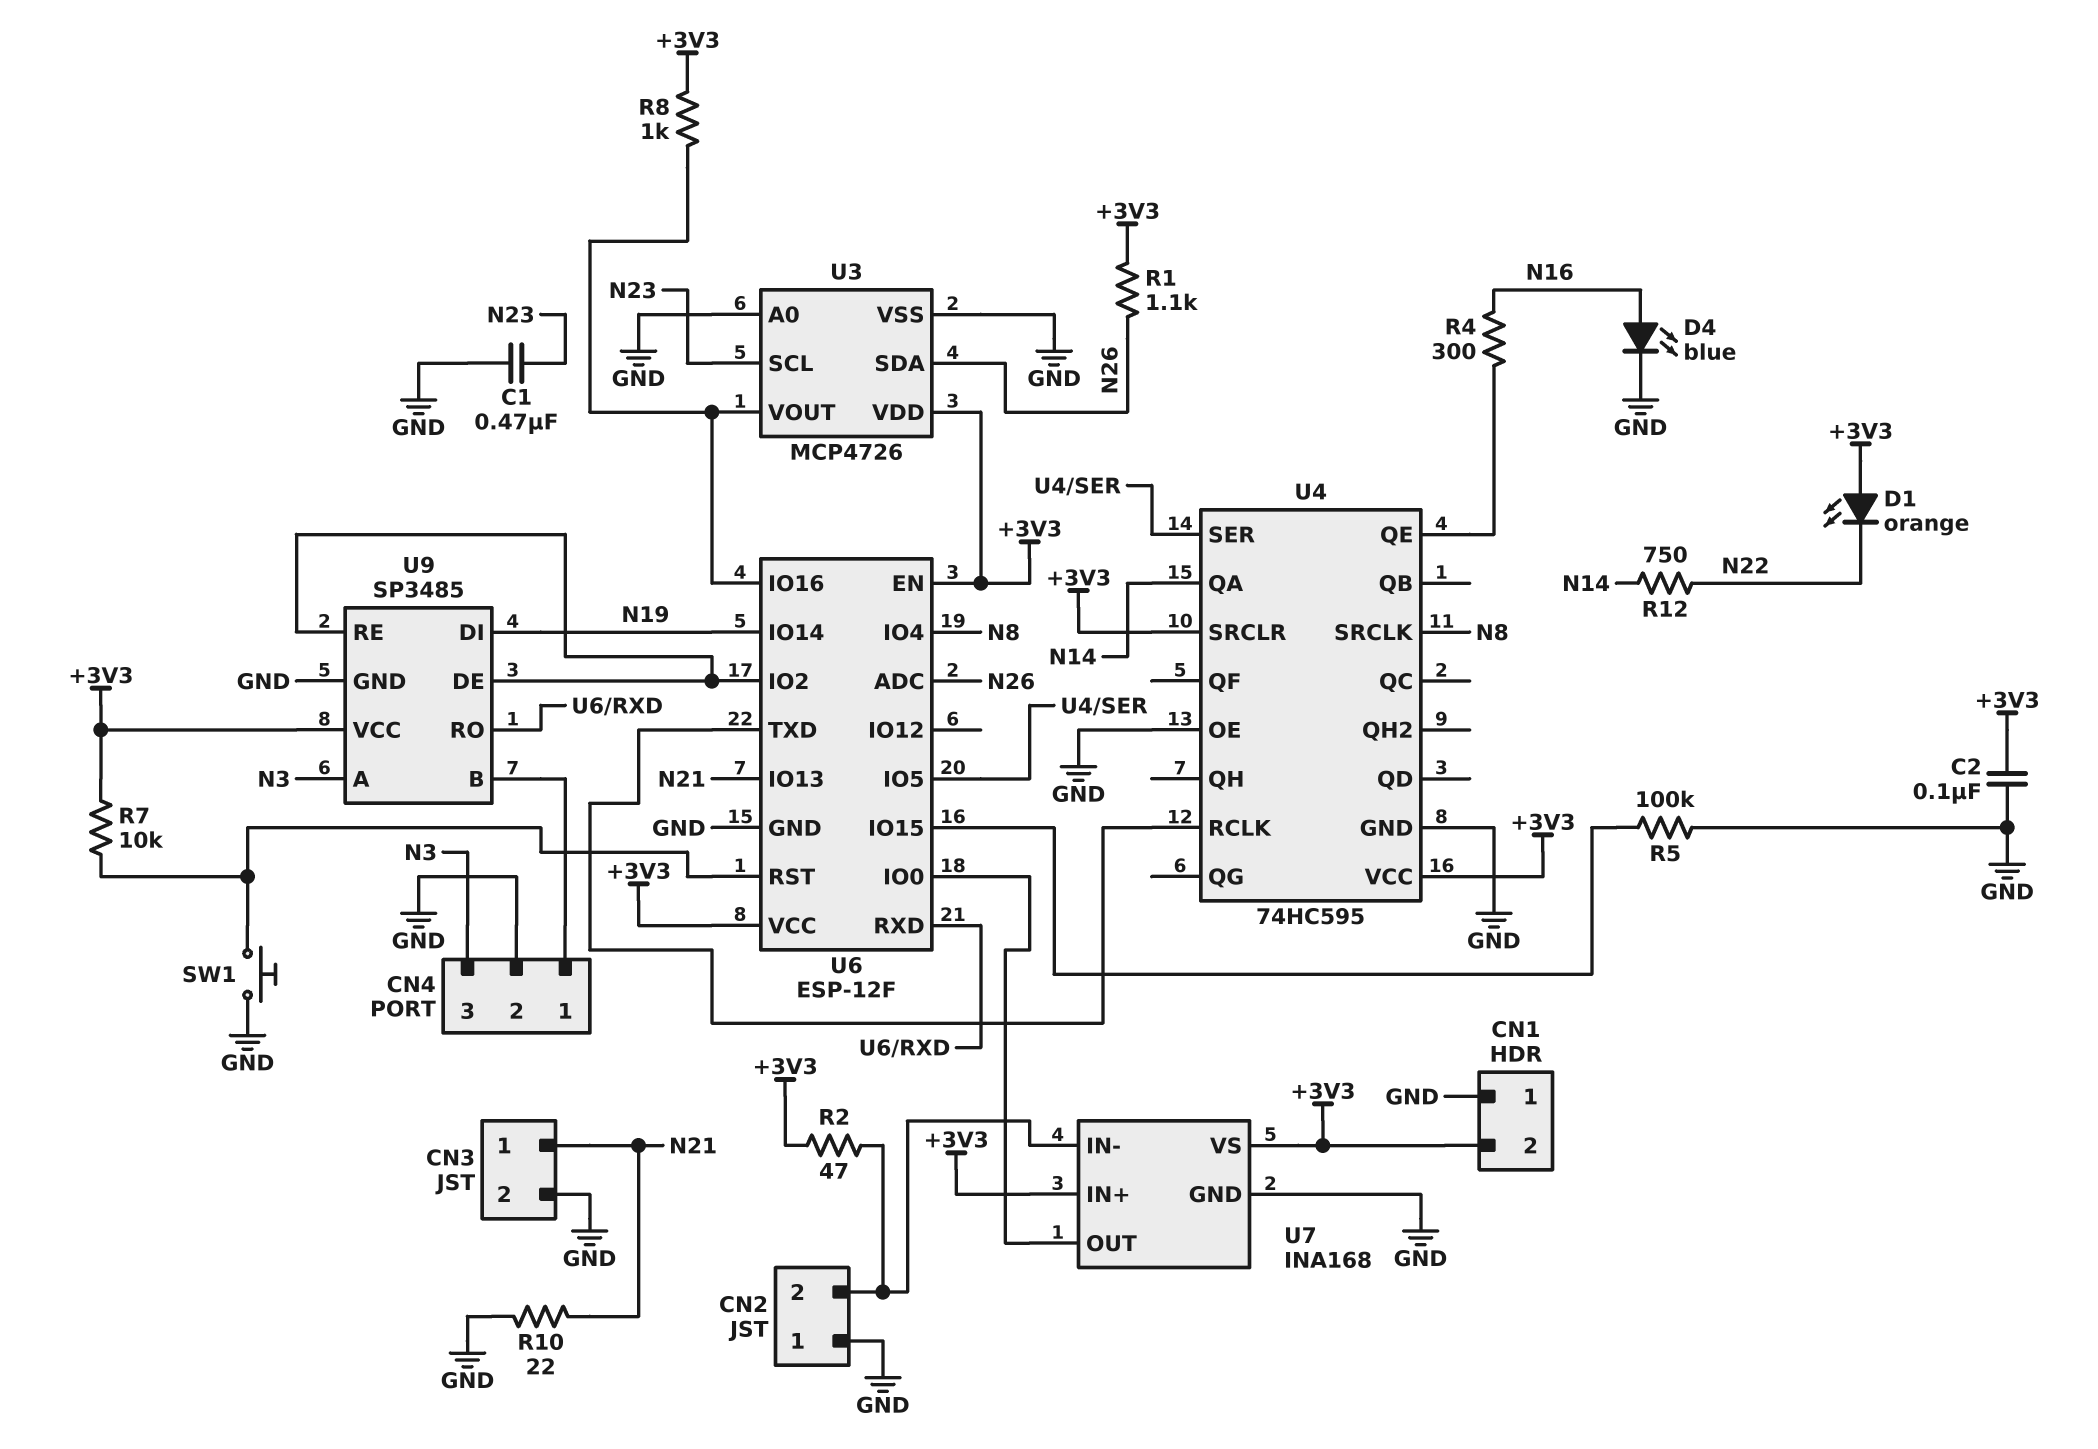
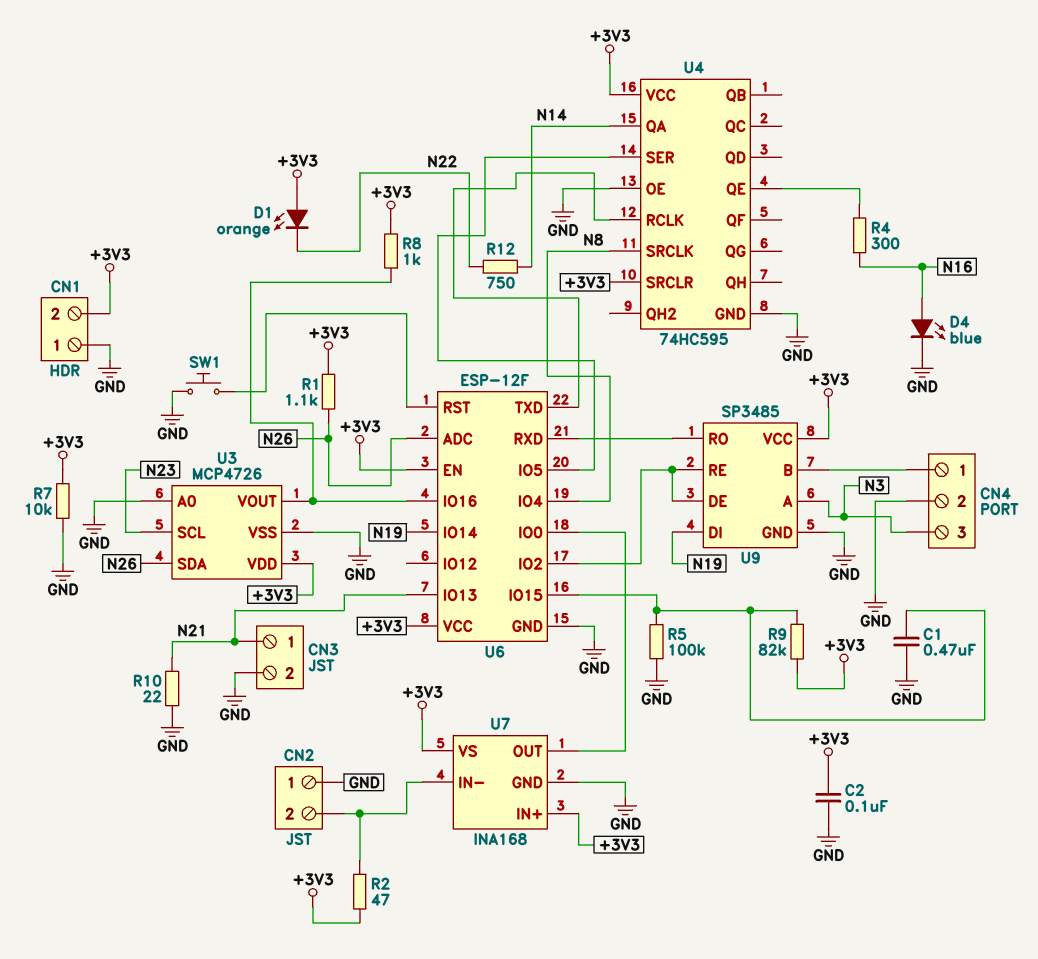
C1: 470nF (GND, N23) -> 470nF (GND, U6/IO15)
R7: 10k (+3V3, U6/RST) -> 10k (+3V3, GND)
R9: none -> 82k (+3V3, U6/IO15)

